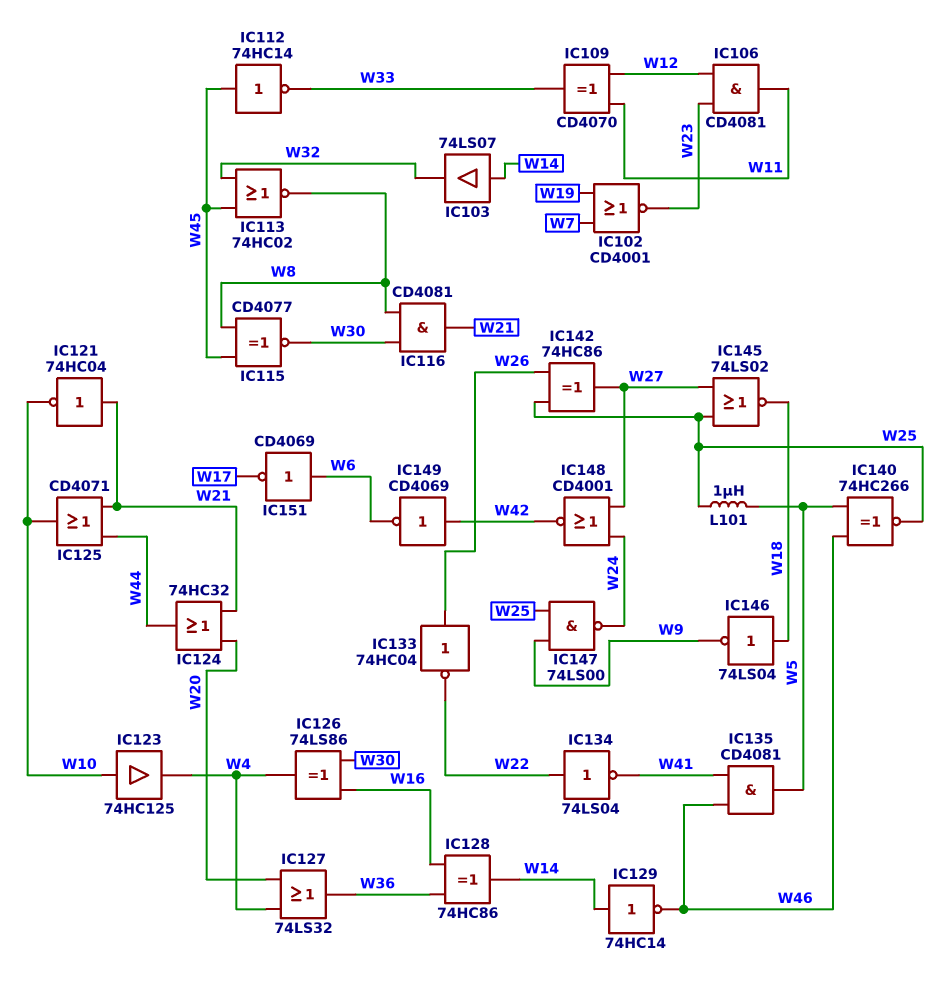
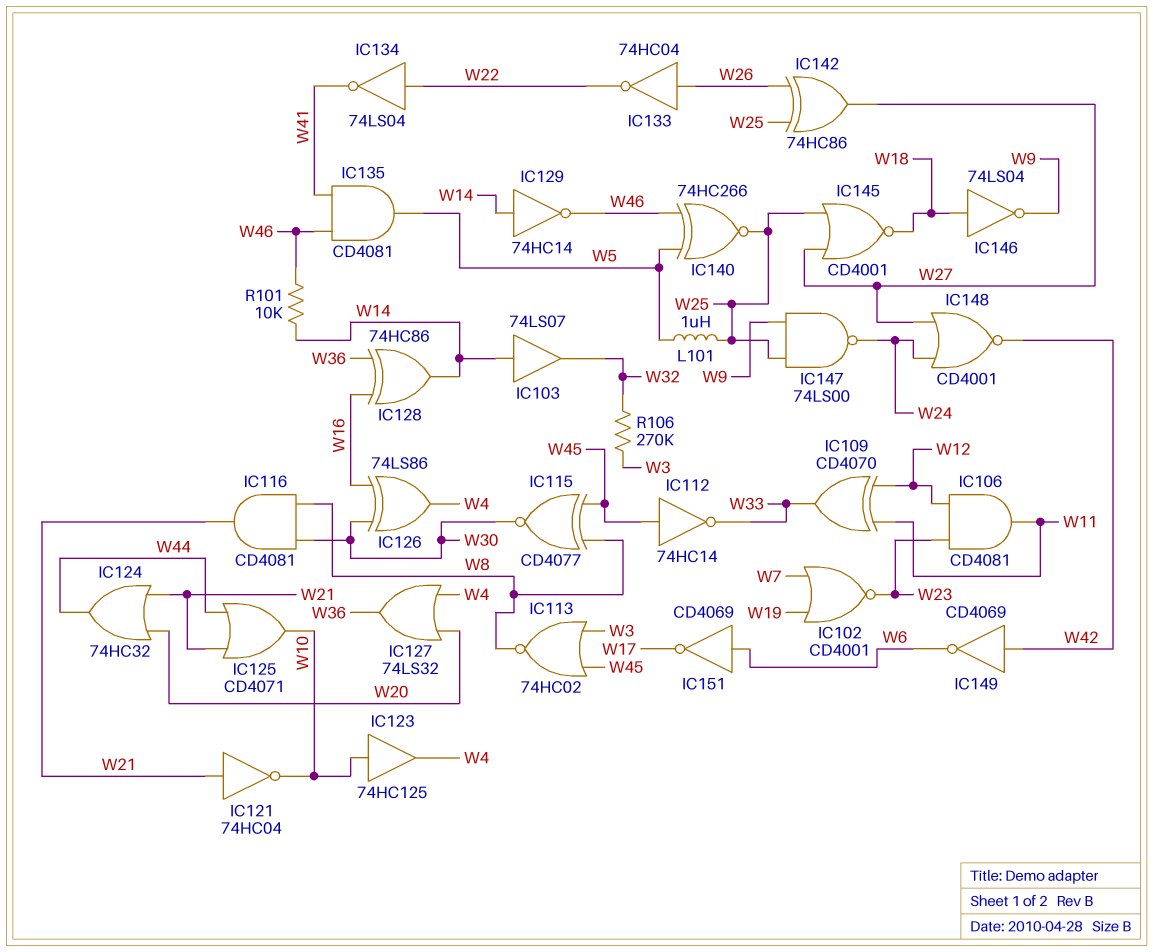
IC113: NOR 74HC02 (in W32, in W45, out W8) -> NOR 74HC02 (in W3, in W45, out W8)
IC145: NOR 74LS02 (in W25, in W27, out W18) -> NOR CD4001 (in W25, in W27, out W18)
R101: none -> 10k (W14, W46)
R106: none -> 270k (W3, W32)

